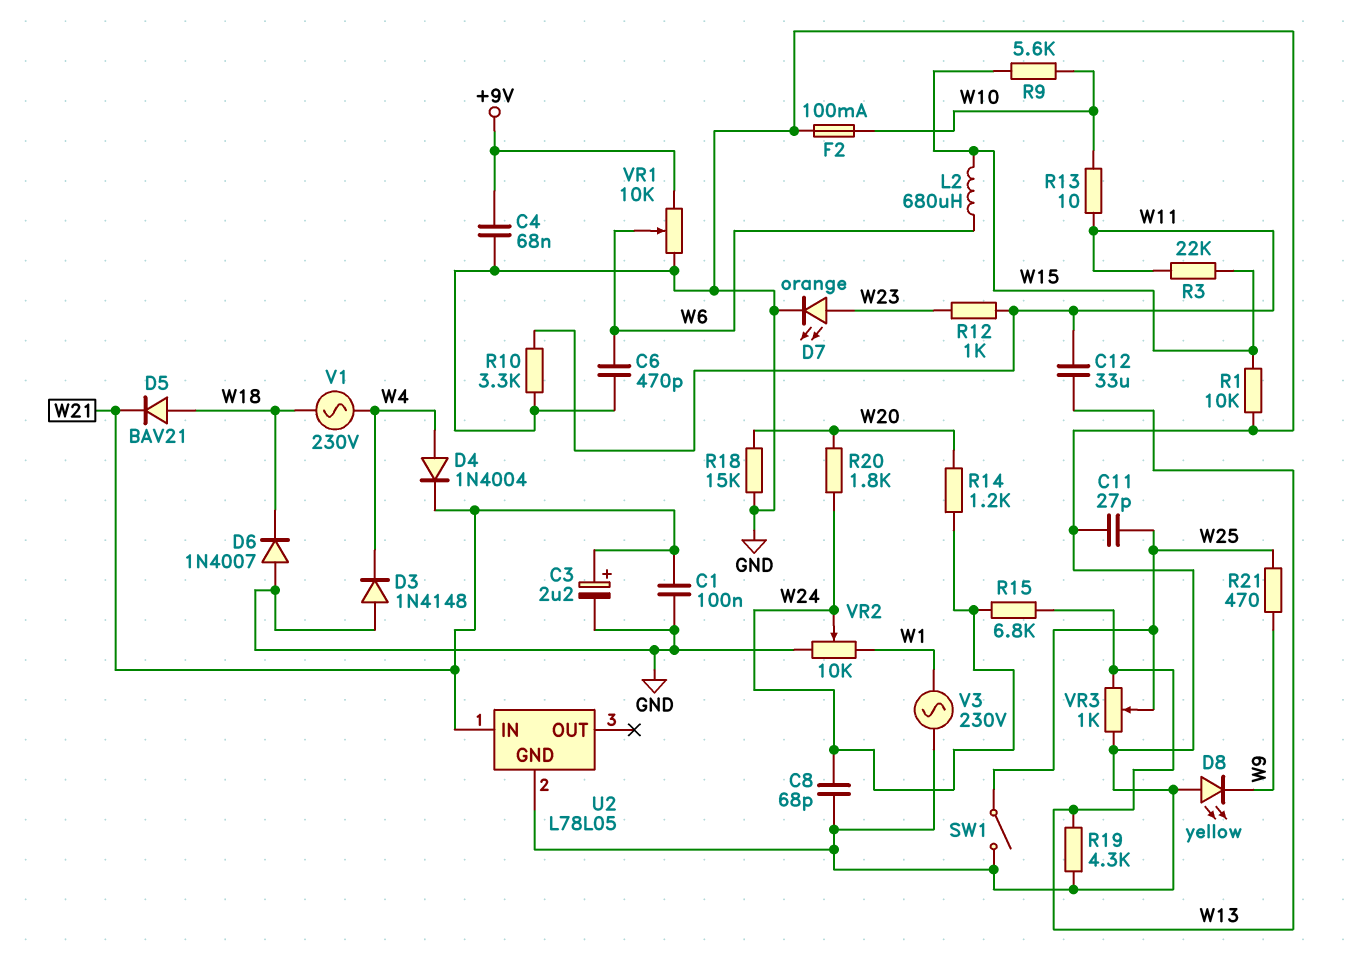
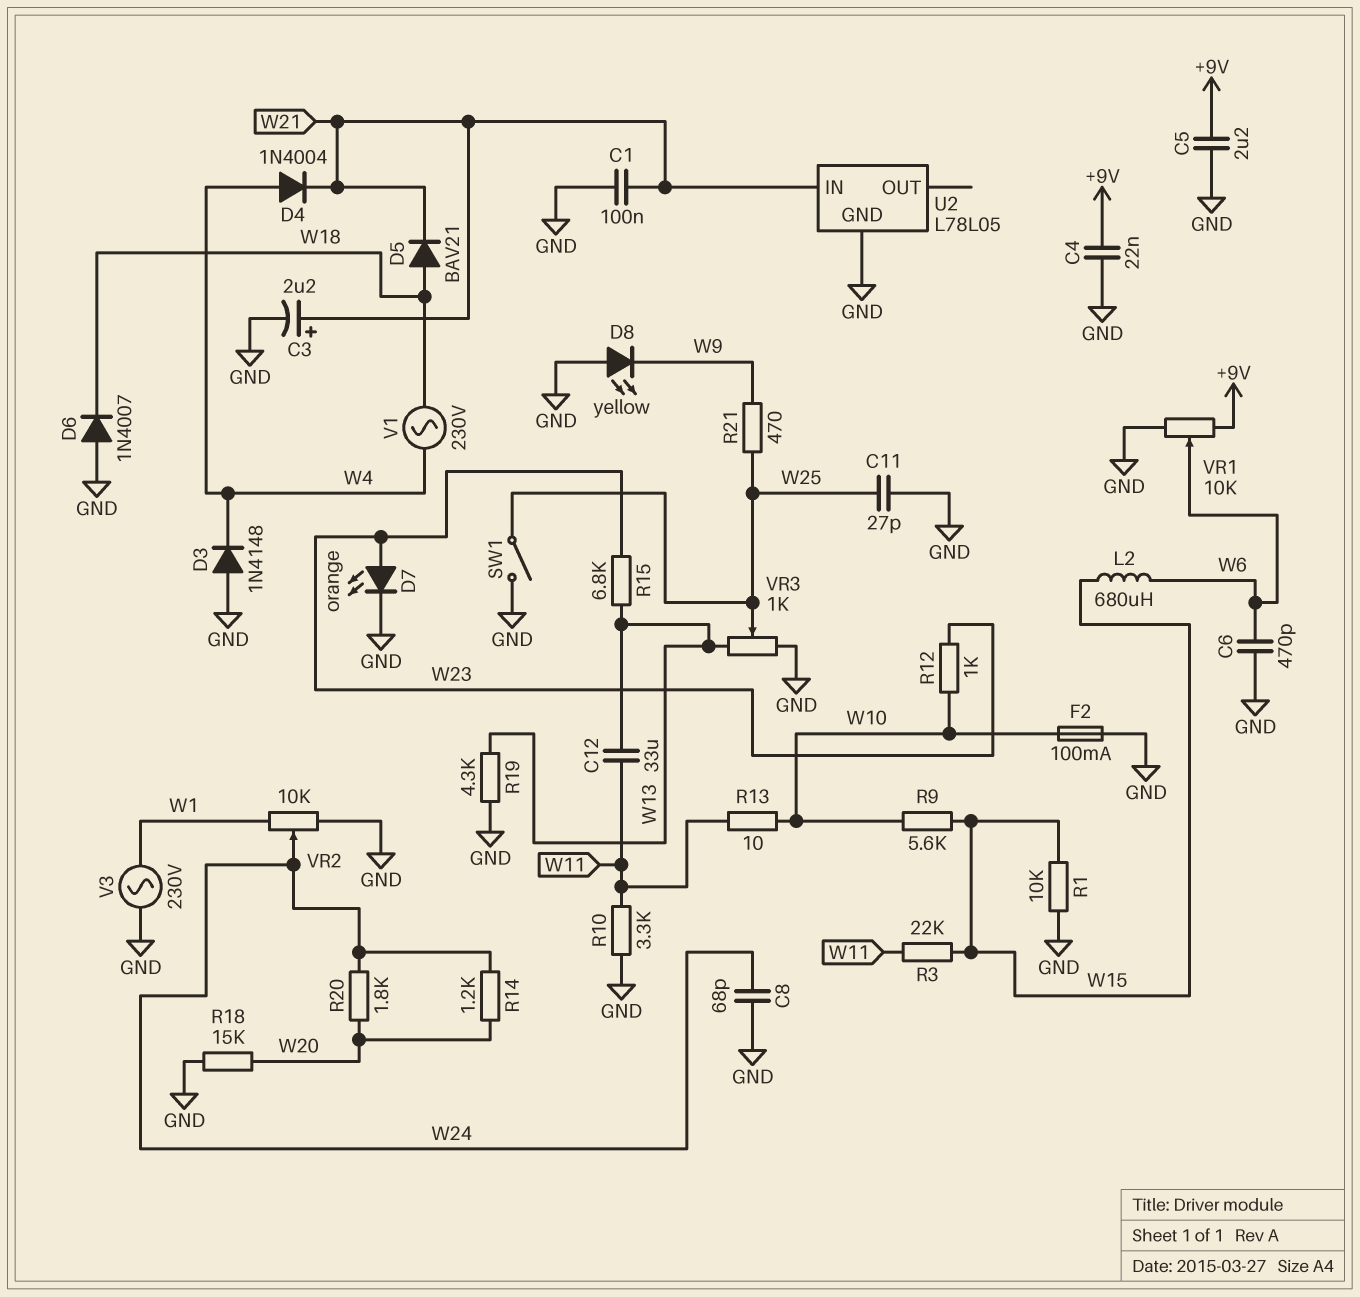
C4: 68nF (+9V, GND) -> 22nF (+9V, GND)
C5: none -> 2.2uF (+9V, GND)
R12: 1k (W11, W23) -> 1k (W10, W23)
R15: 6.8k (W13, W24) -> 6.8k (W13, W23)

